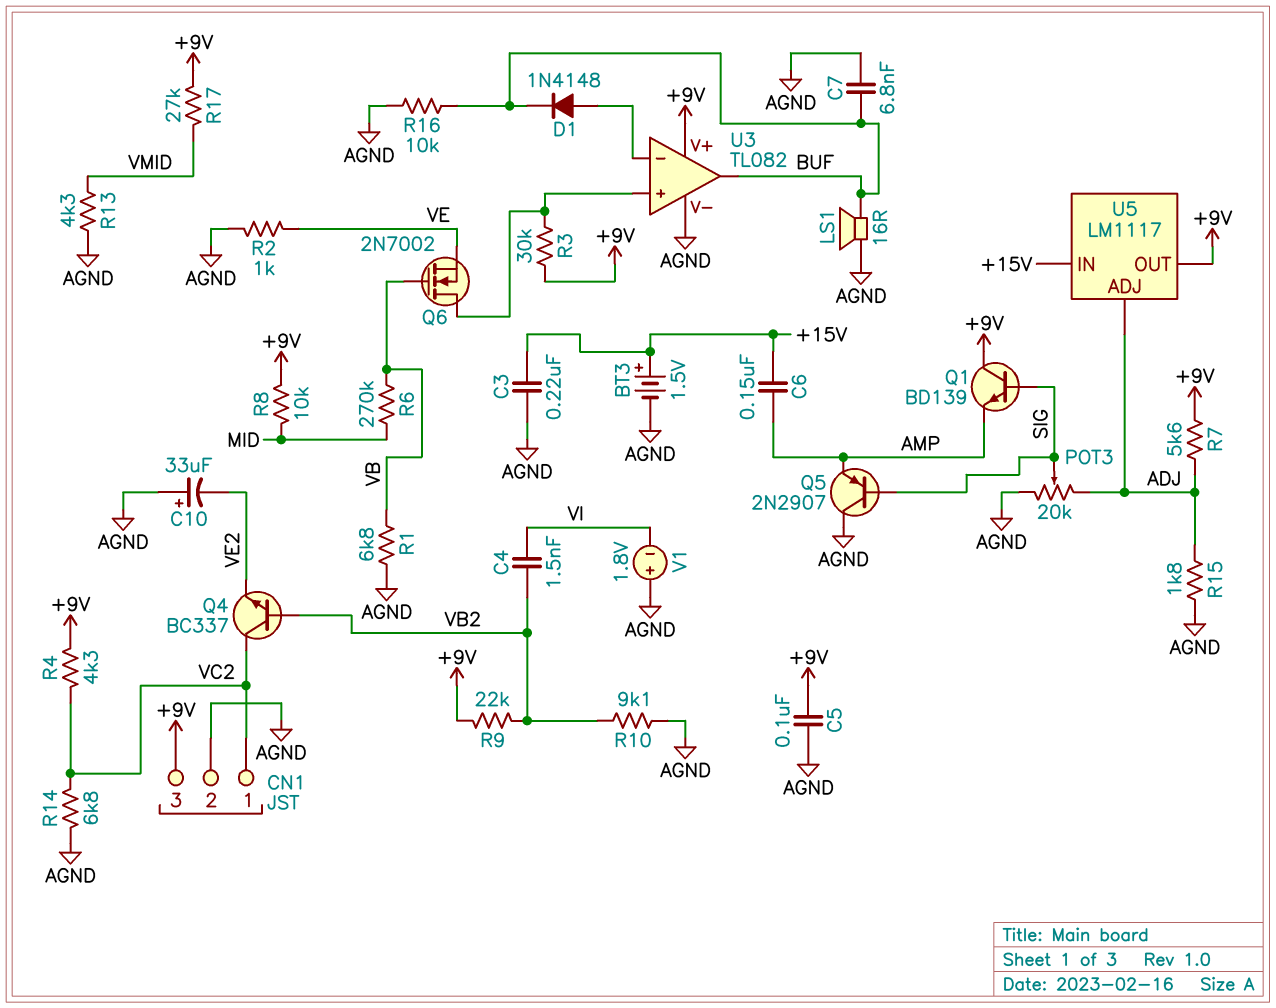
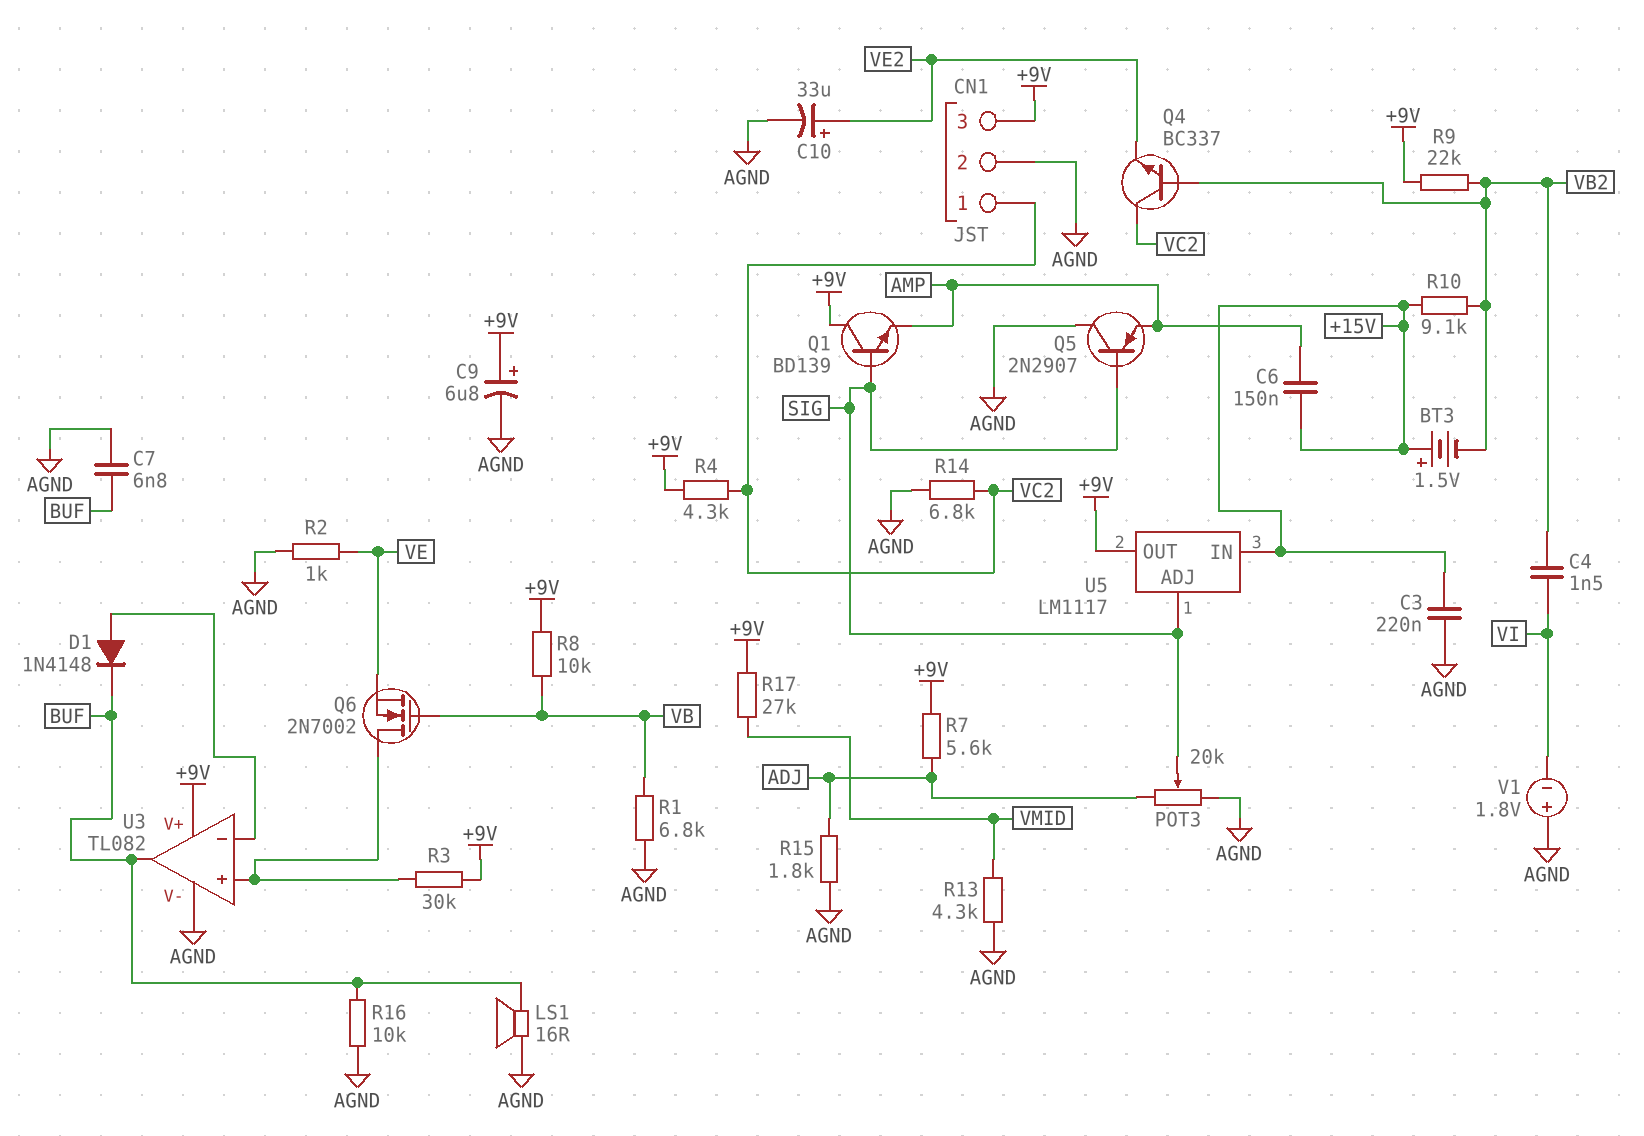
BT3: 1.5V (plus +15V, minus AGND) -> 1.5V (plus +15V, minus VB2)
C5: 100nF (+9V, AGND) -> none
C9: none -> 6.8uF (plus +9V, minus AGND)
C10: 33uF (plus AGND, minus VE2) -> 33uF (plus VE2, minus AGND)
R6: 270k (MID, VB) -> none
R8: 10k (+9V, MID) -> 10k (+9V, VB)
R10: 9.1k (AGND, VB2) -> 9.1k (+15V, VB2)
U5 pin ADJ: ADJ -> SIG

